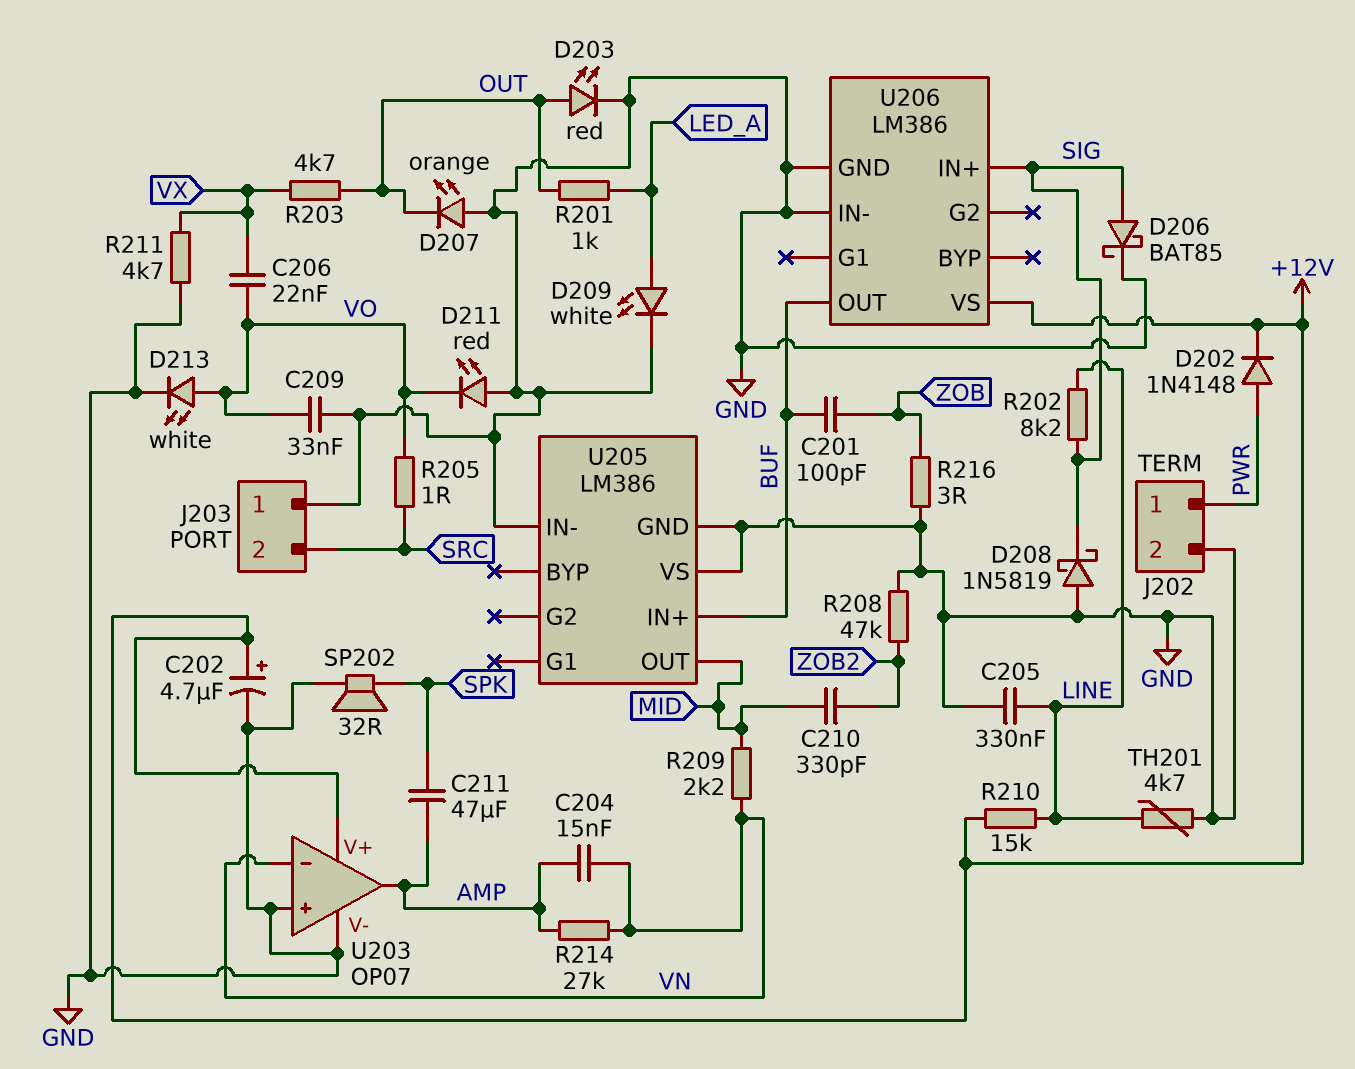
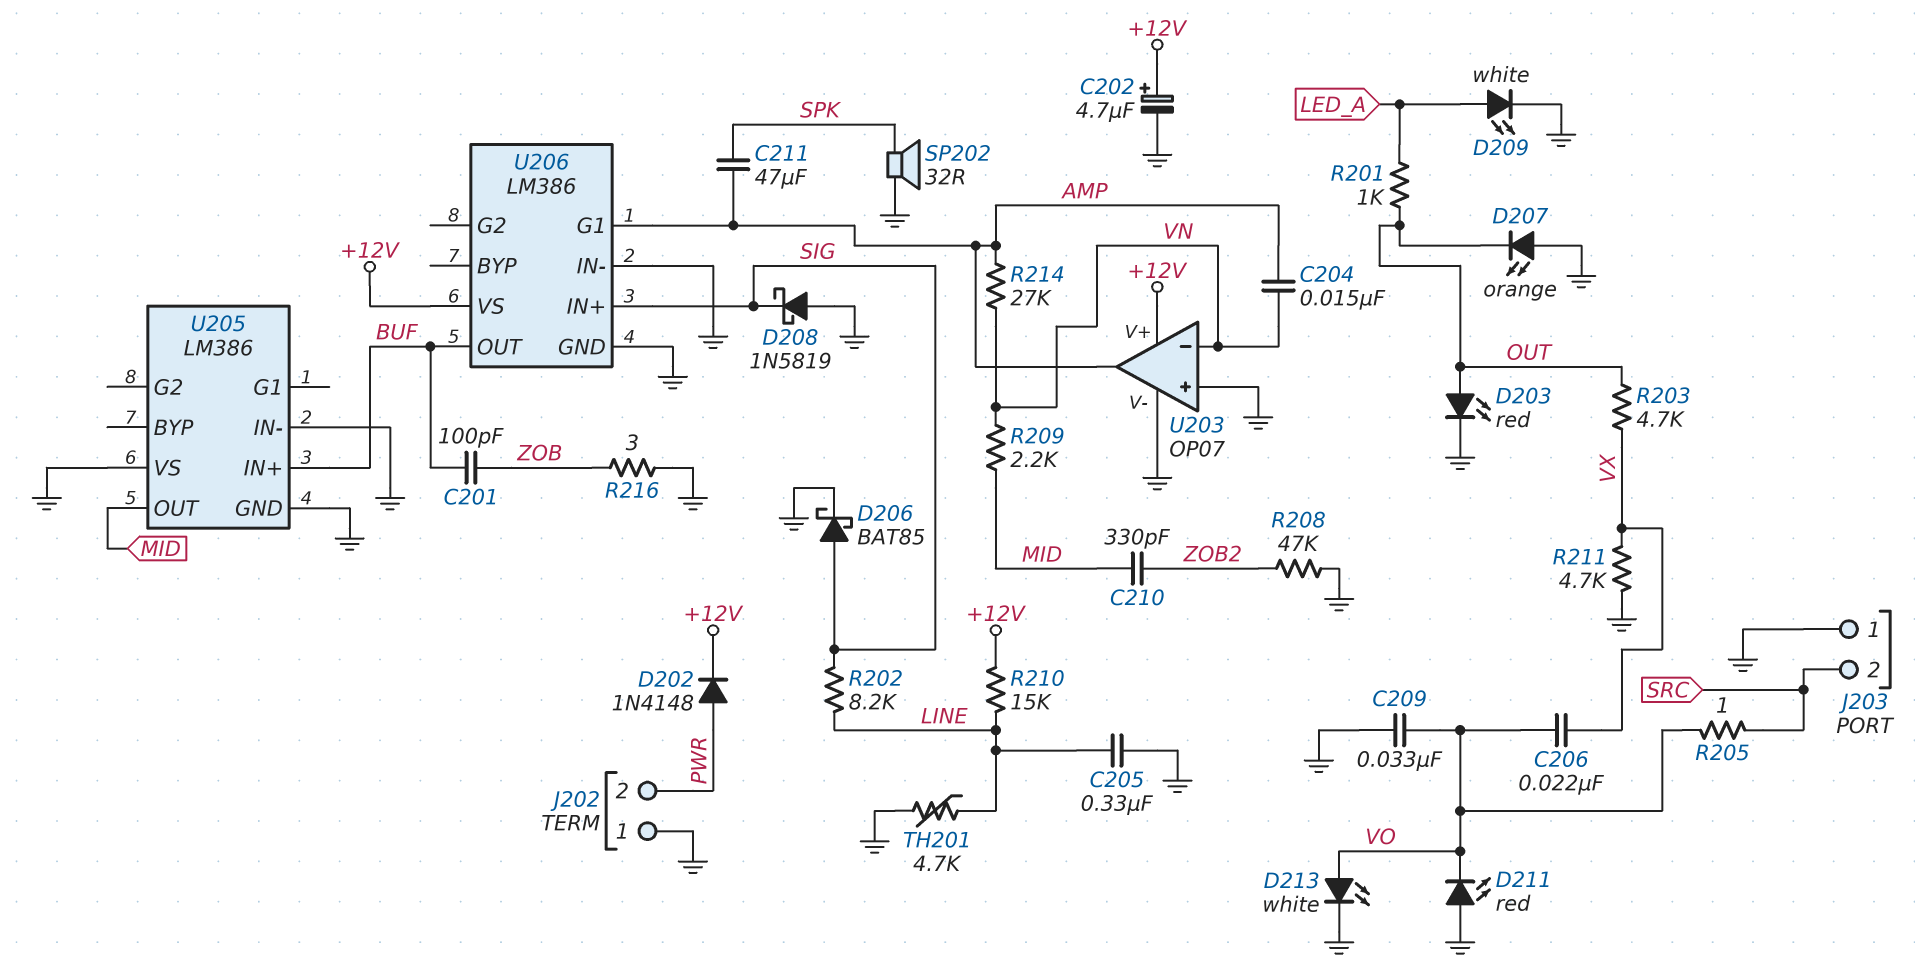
J202 pin 1: PWR -> GND
J202 pin 2: GND -> PWR
U206 pin G1: none -> AMP

